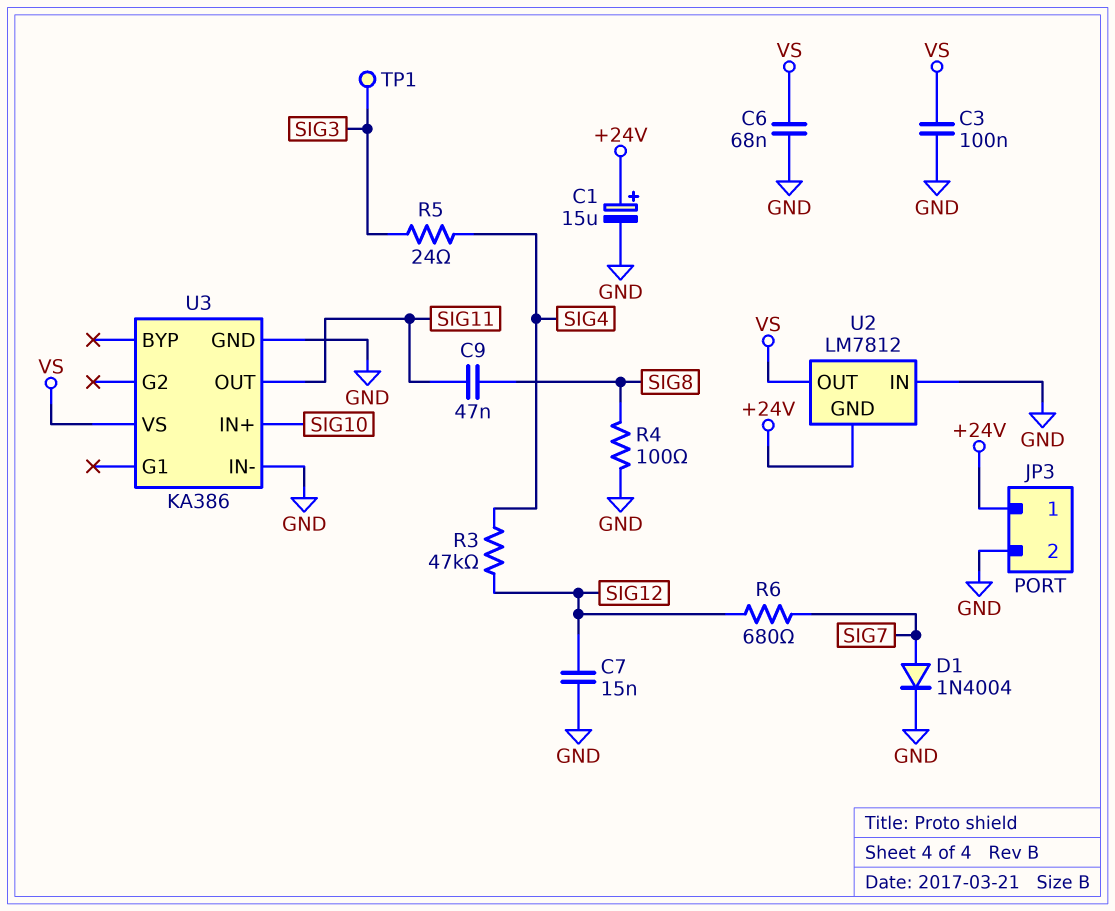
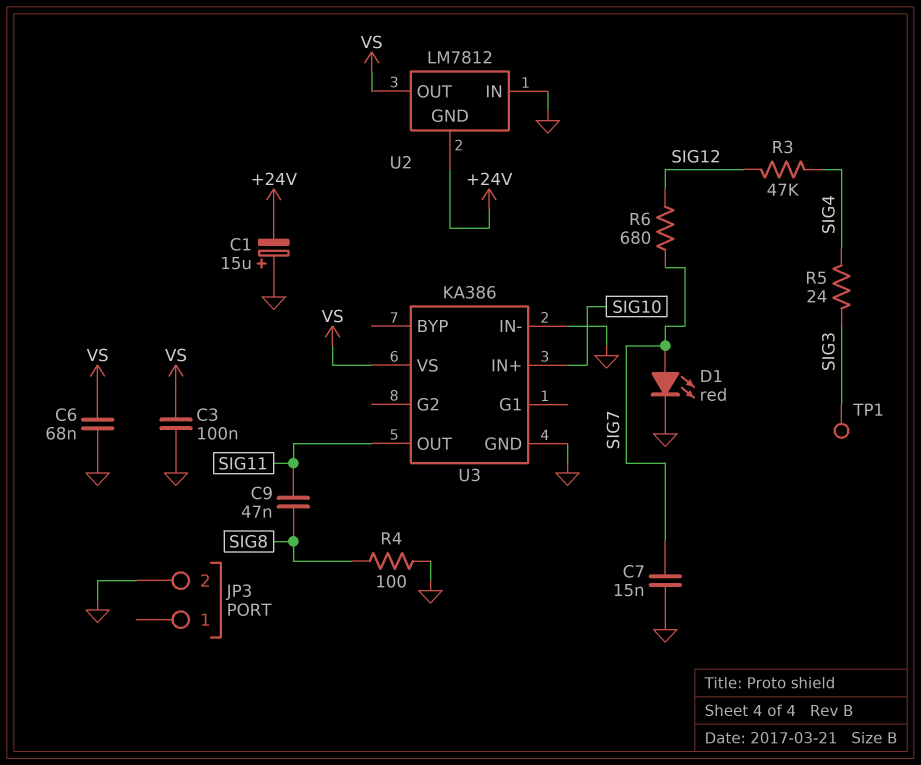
C1: 15uF (plus +24V, minus GND) -> 15uF (plus GND, minus +24V)
C7: 15nF (GND, SIG12) -> 15nF (GND, SIG7)
D1: diode 1N4004 (A SIG7, K GND) -> LED red (A SIG7, K GND)
JP3 pin 1: +24V -> none

